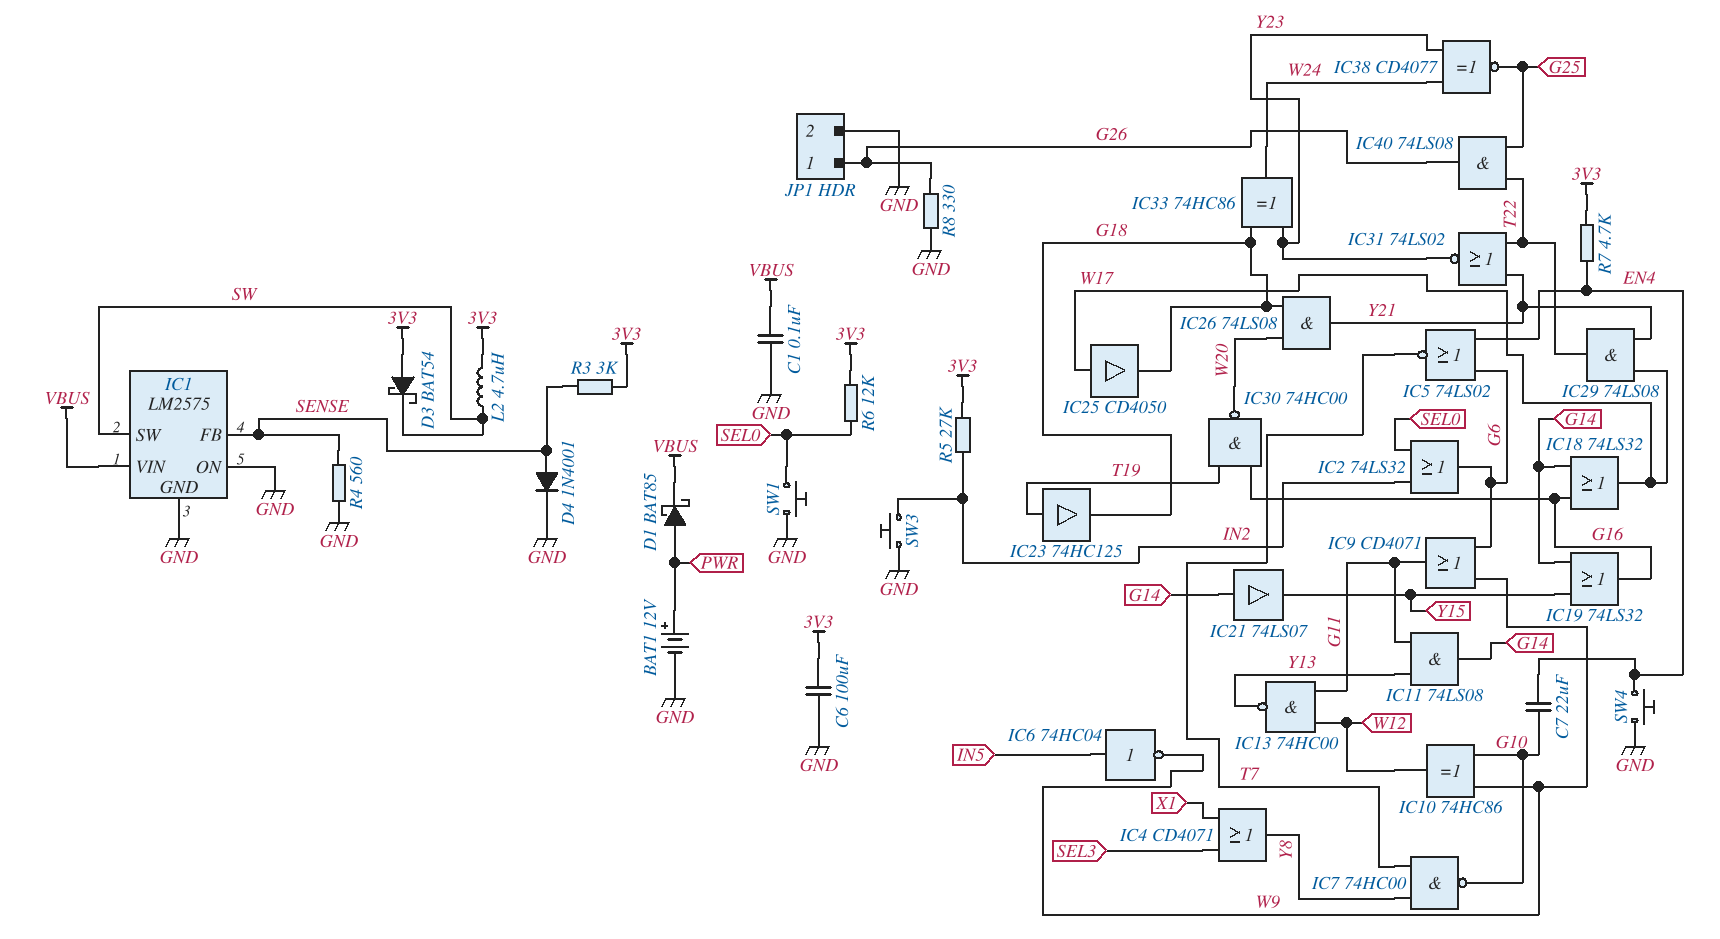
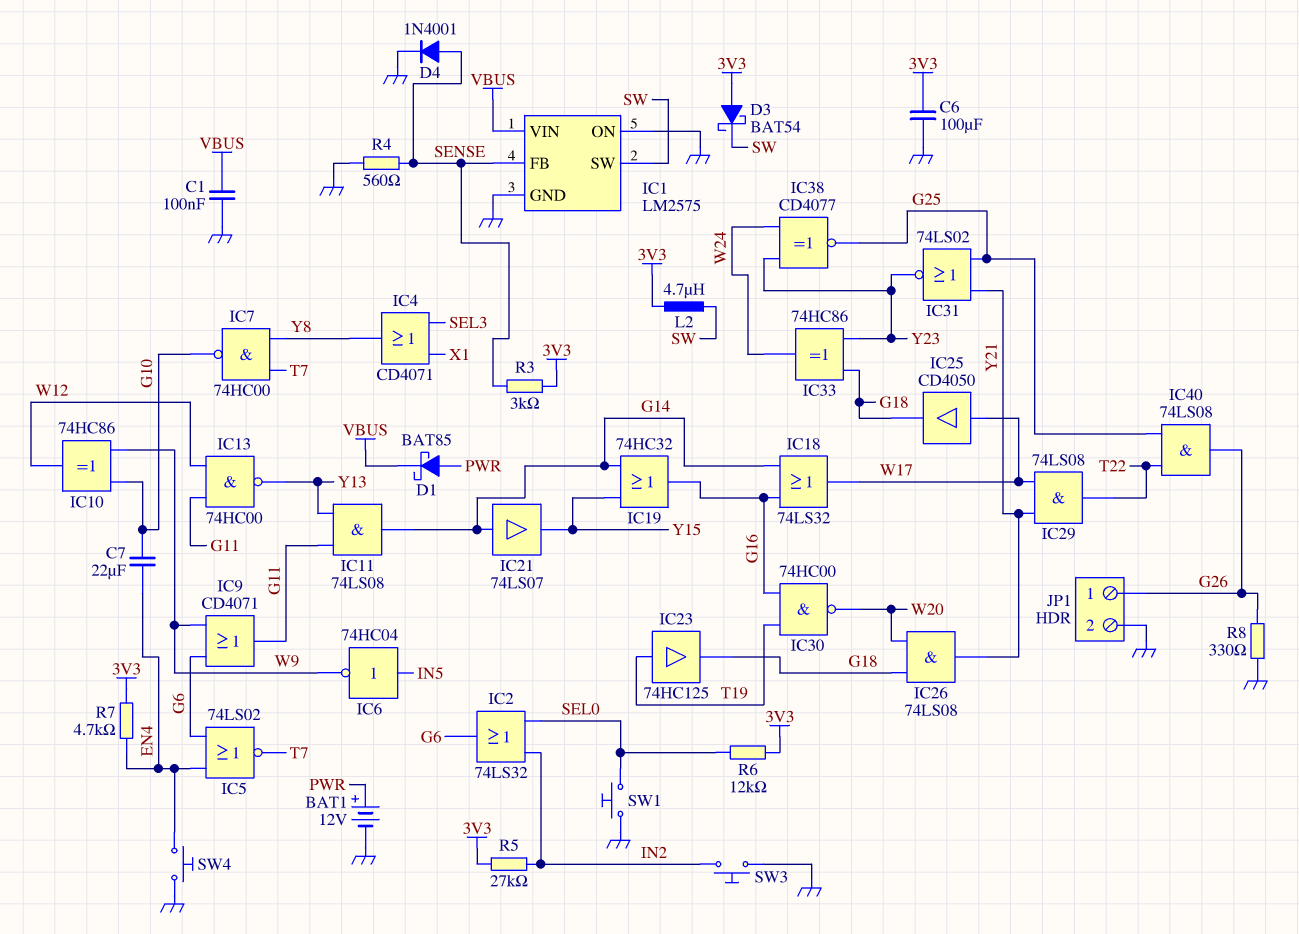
IC19: OR 74LS32 (in G14, in Y15, out G16) -> OR 74HC32 (in G14, in Y15, out G16)
IC31: NOR 74LS02 (in T22, in Y21, out Y23) -> NOR 74LS02 (in G25, in Y21, out Y23)

